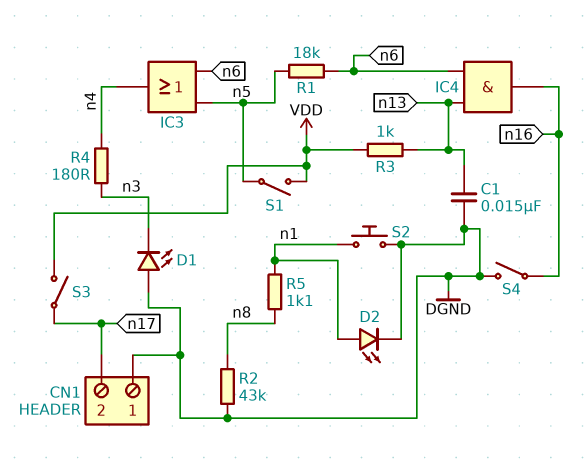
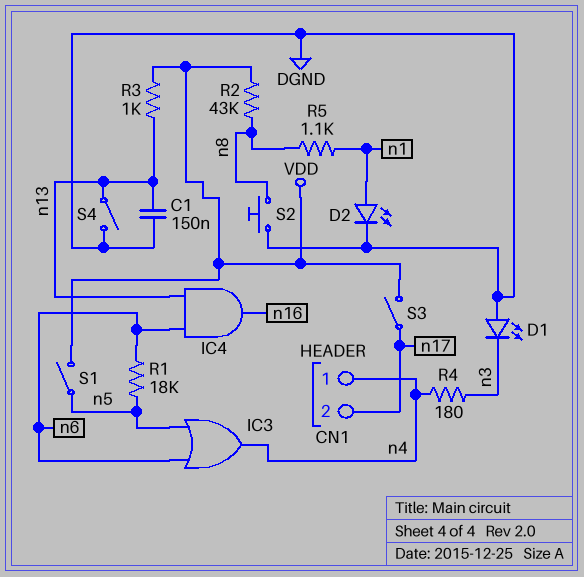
C1: 15nF (DGND, n13) -> 150nF (DGND, n13)
CN1 pin 1: DGND -> n4
R2: 43k (DGND, n8) -> 43k (VDD, n8)
S2: button (DGND, n1) -> button (DGND, n8)
S4: switch (DGND, n16) -> switch (DGND, n13)

